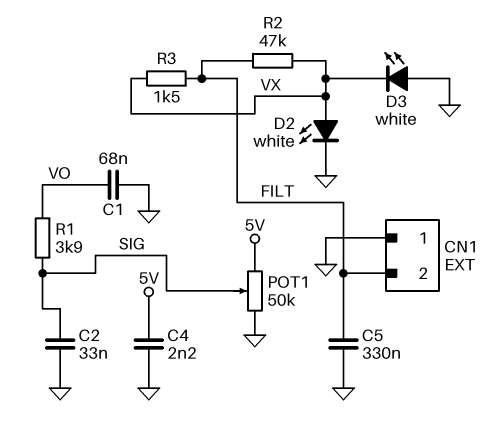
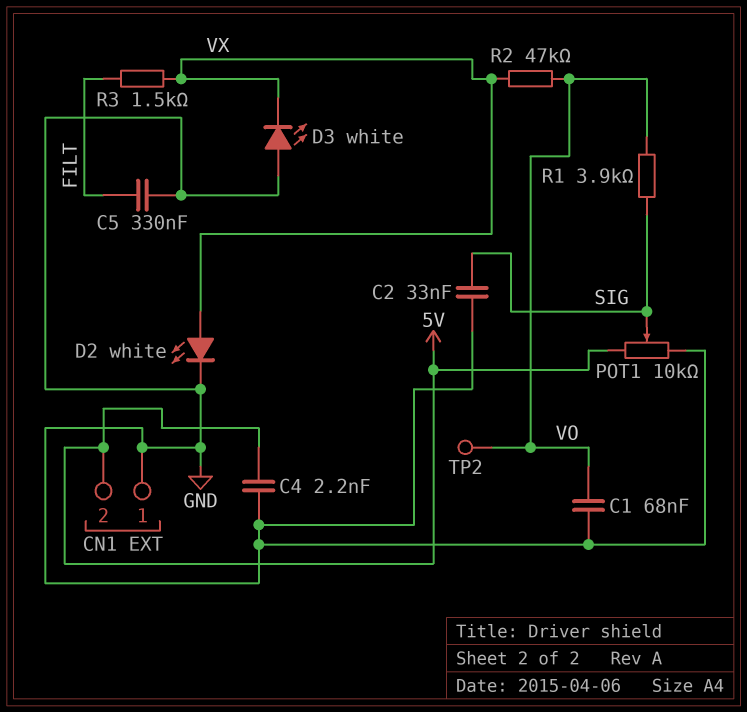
CN1 pin 2: FILT -> 5V
POT1: 50k (5V, GND, wiper SIG) -> 10k (5V, GND, wiper SIG)
R2: 47k (FILT, VX) -> 47k (VO, VX)
TP2: none -> test point (VO)

